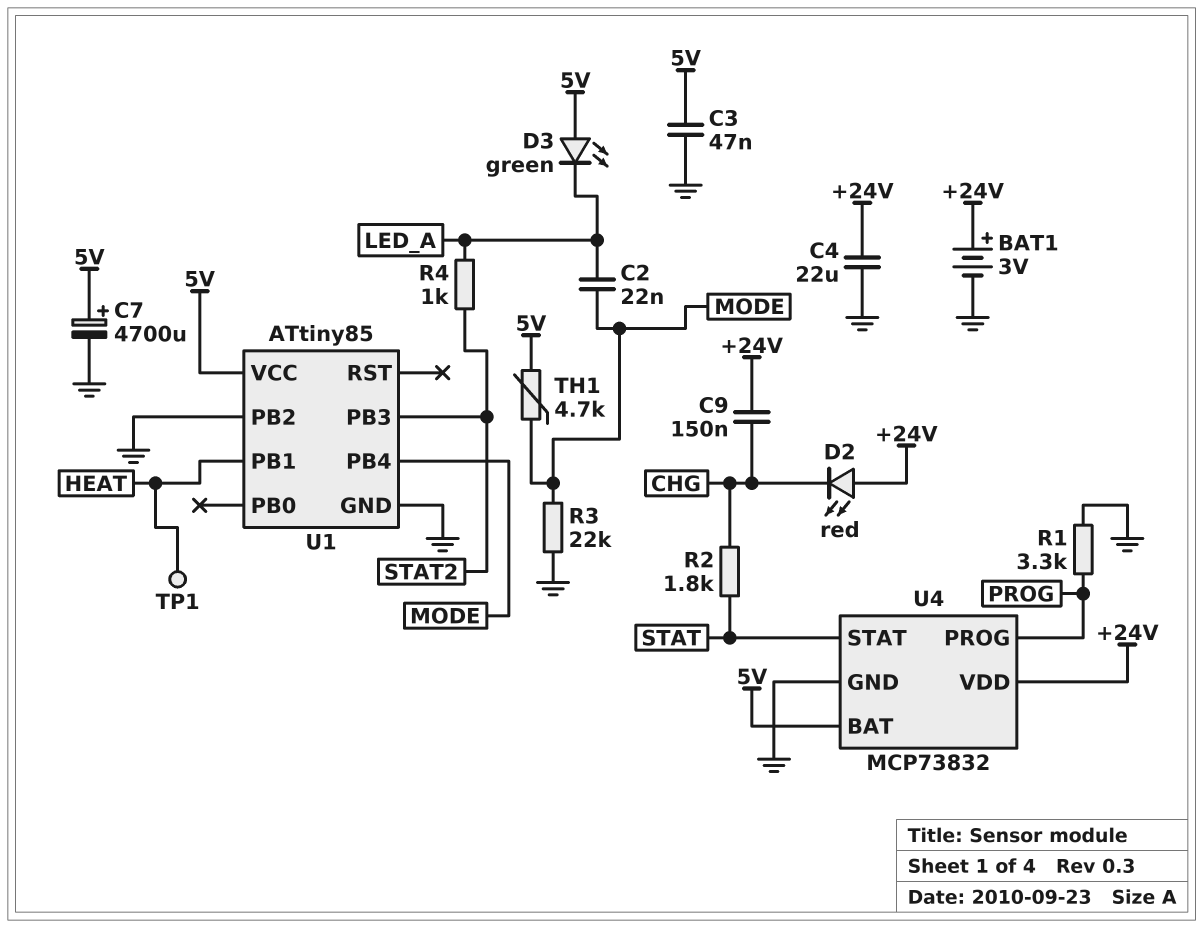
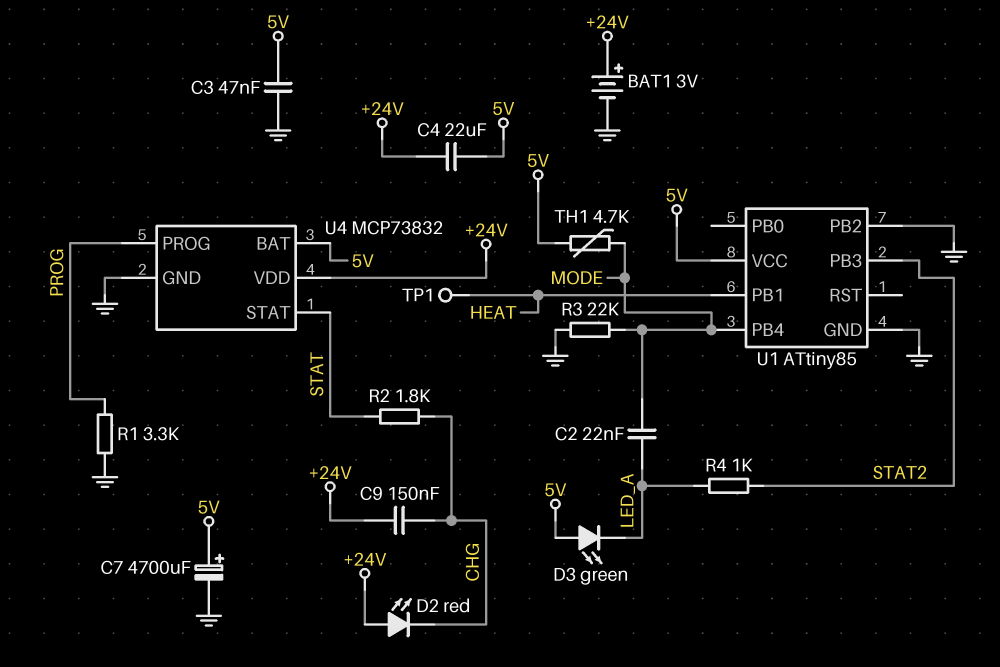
C4: 22uF (+24V, GND) -> 22uF (+24V, 5V)

